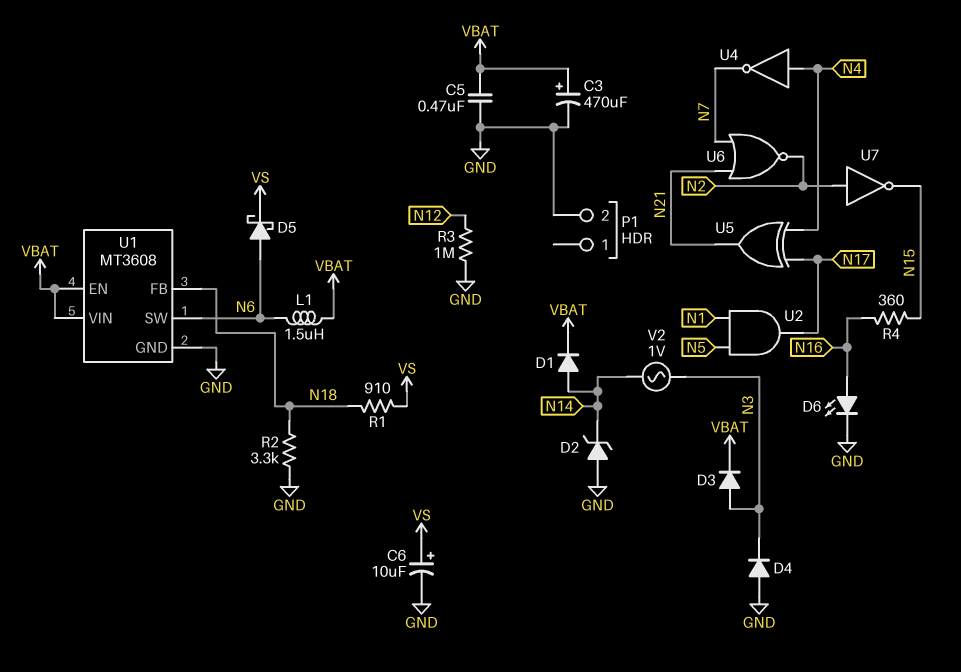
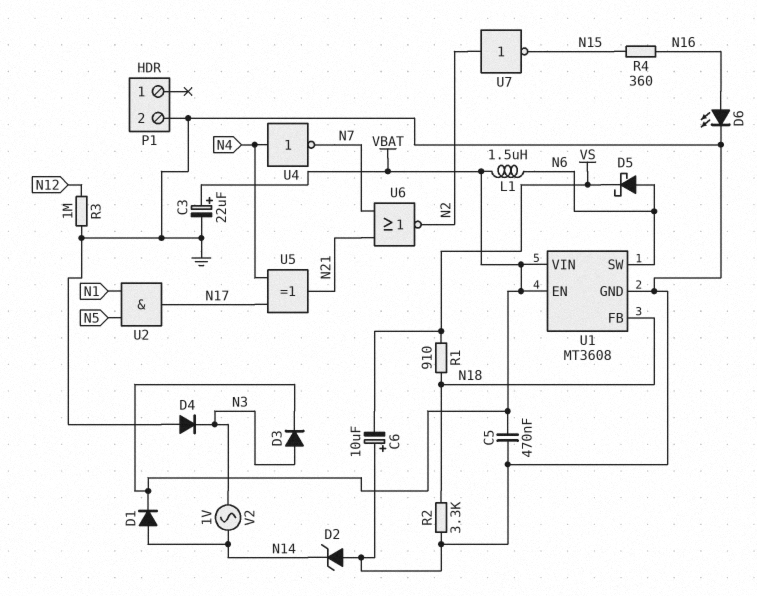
C3: 470uF (plus VBAT, minus GND) -> 22uF (plus VBAT, minus GND)
C6: 10uF (plus VS, minus GND) -> 10uF (plus GND, minus VS)

